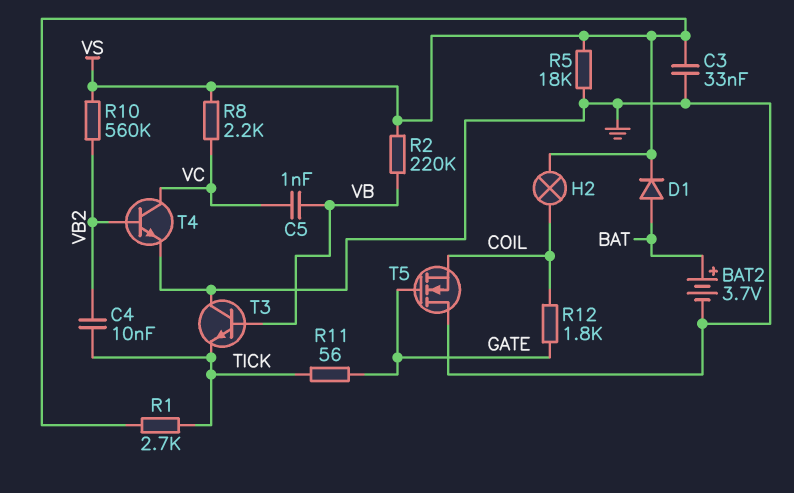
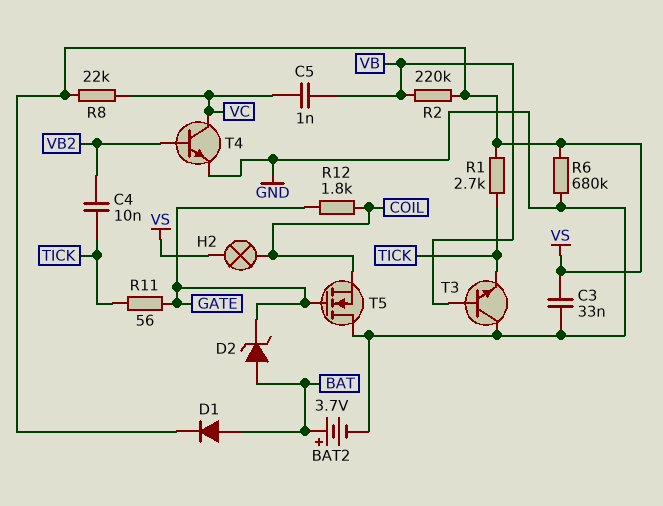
D2: none -> zener (A BAT, K GATE)
R5: 18k (GND, VS) -> none
R6: none -> 680k (GND, VS)
R8: 2.2k (VC, VS) -> 22k (VC, VS)
R10: 560k (VB2, VS) -> none

